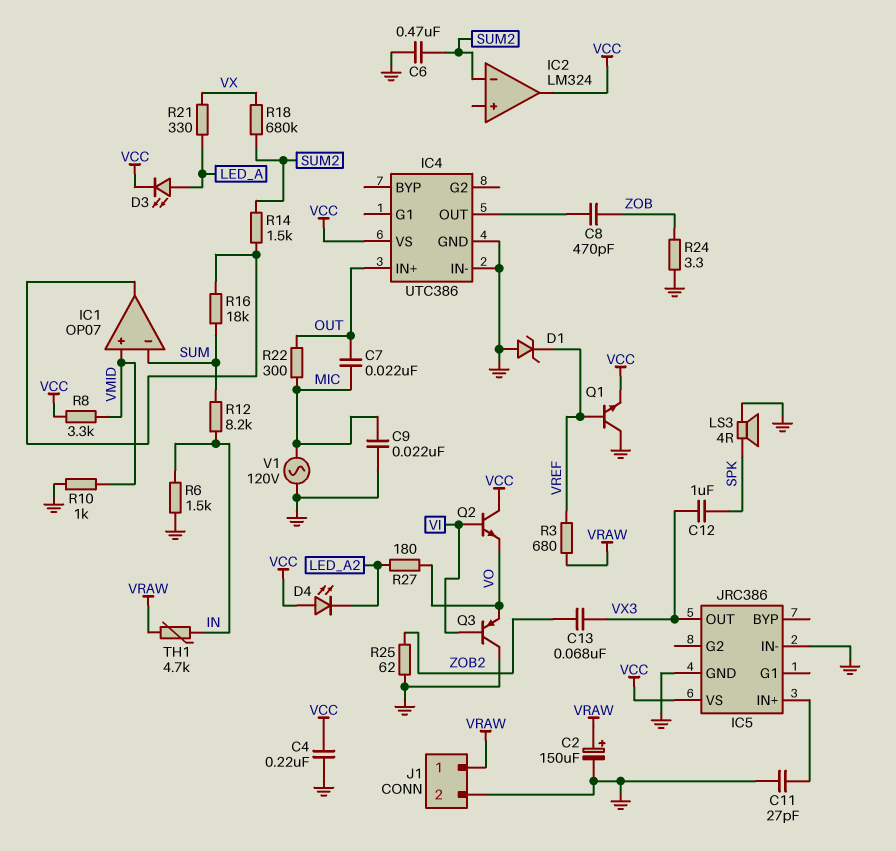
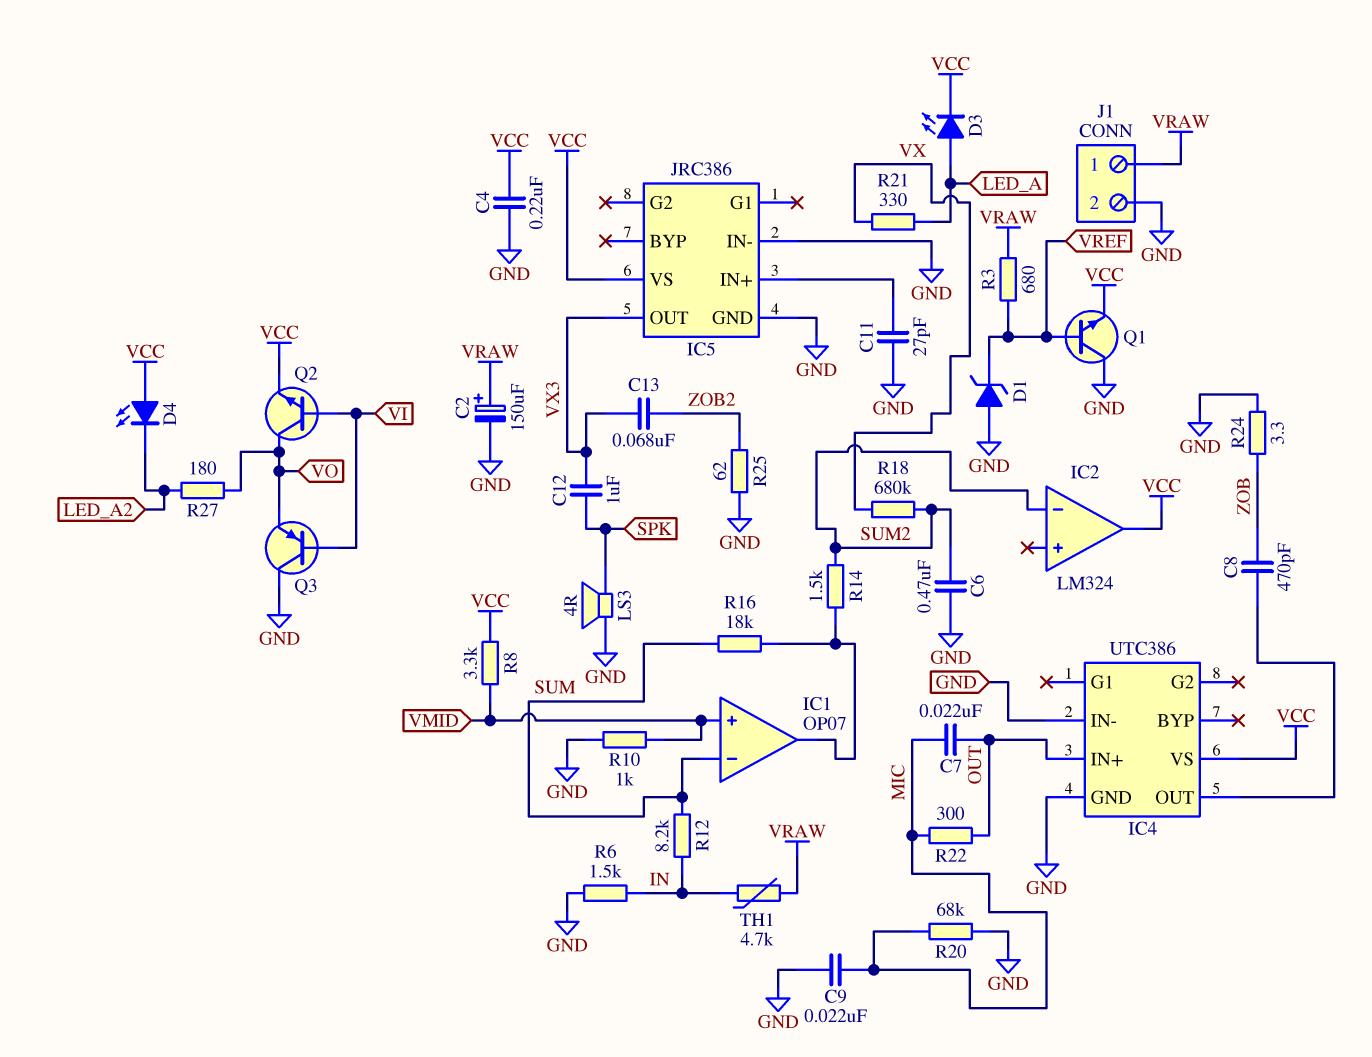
Q2: NPN (B VI, C VCC, E VO) -> NPN (B VI, C VO, E VCC)
R20: none -> 68k (GND, MIC)
V1: AC 120V (GND, MIC) -> none

